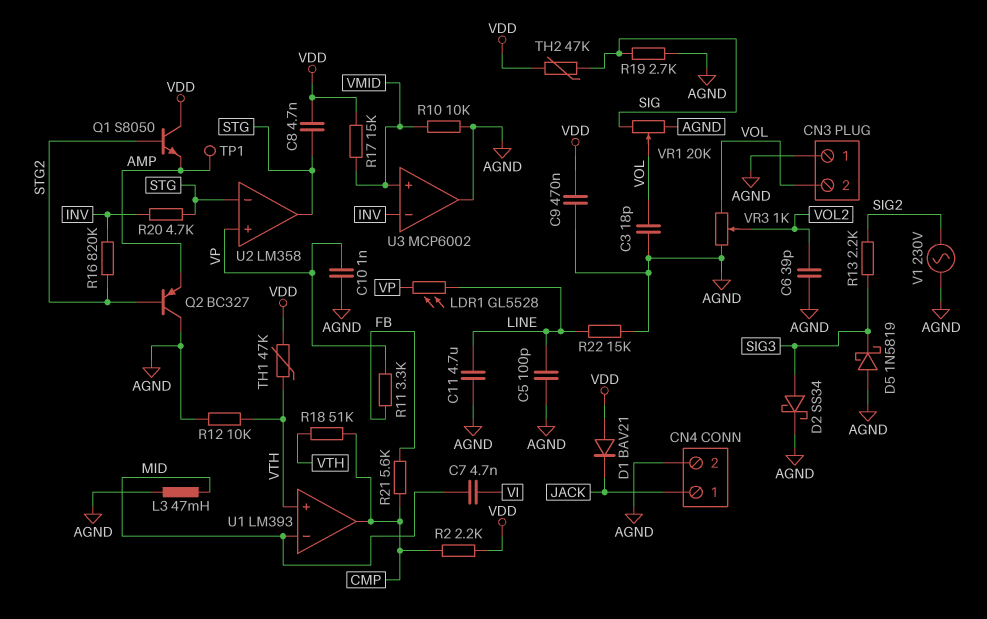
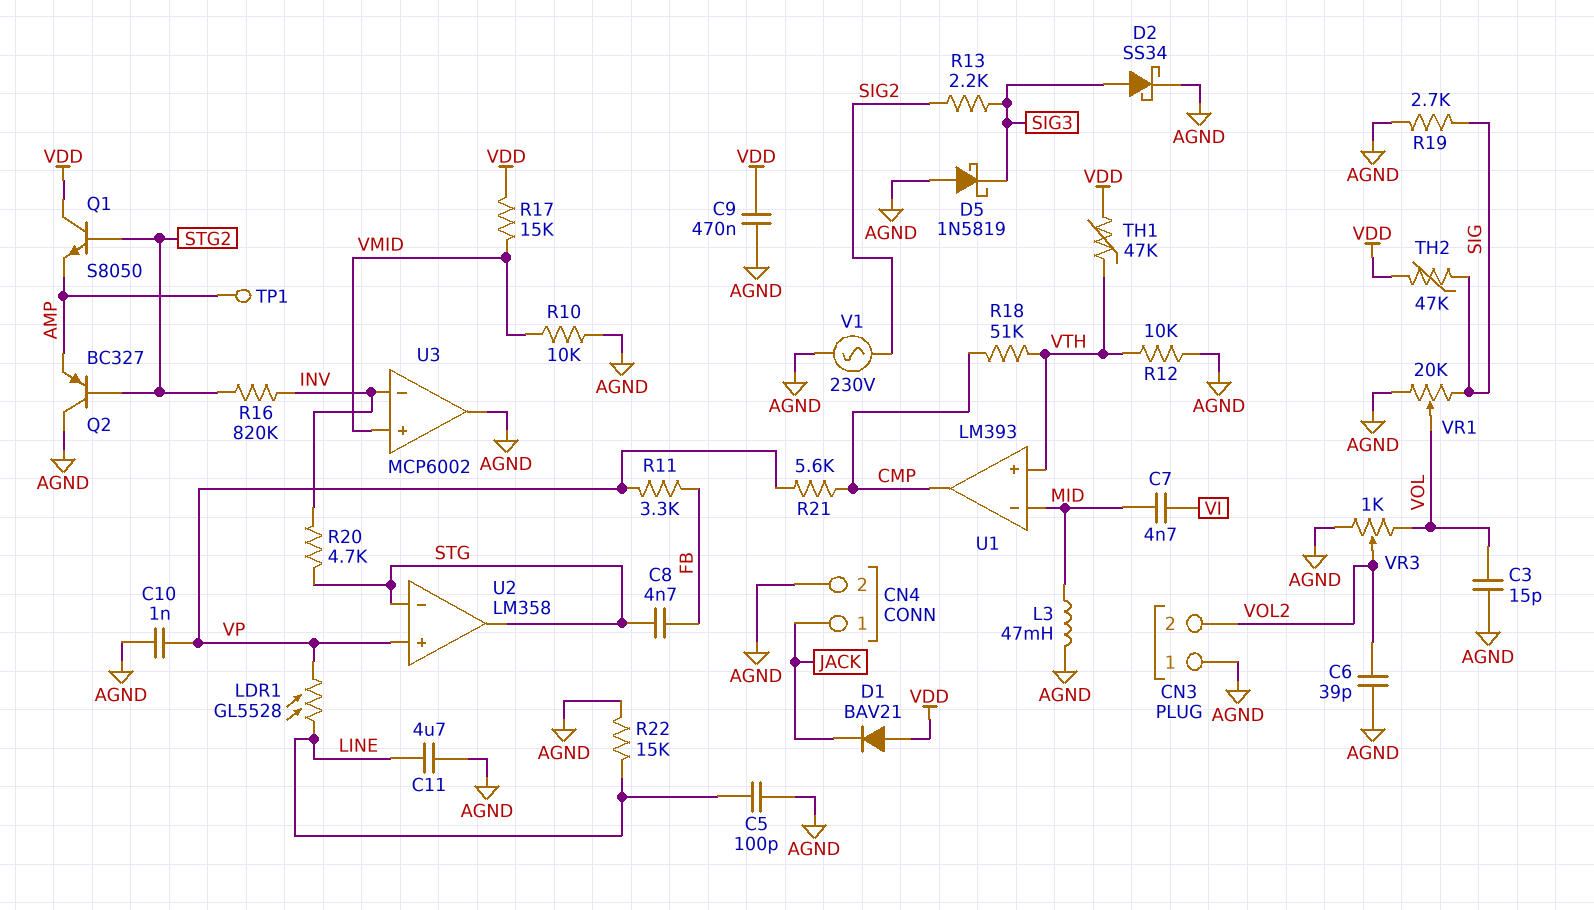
C3: 18pF (AGND, VOL) -> 15pF (AGND, VOL)
C8: 4.7nF (STG, VDD) -> 4.7nF (FB, STG)
CN3 pin 2: VOL -> VOL2
R2: 2.2k (CMP, VDD) -> none
R21: 5.6k (CMP, FB) -> 5.6k (CMP, VP)

